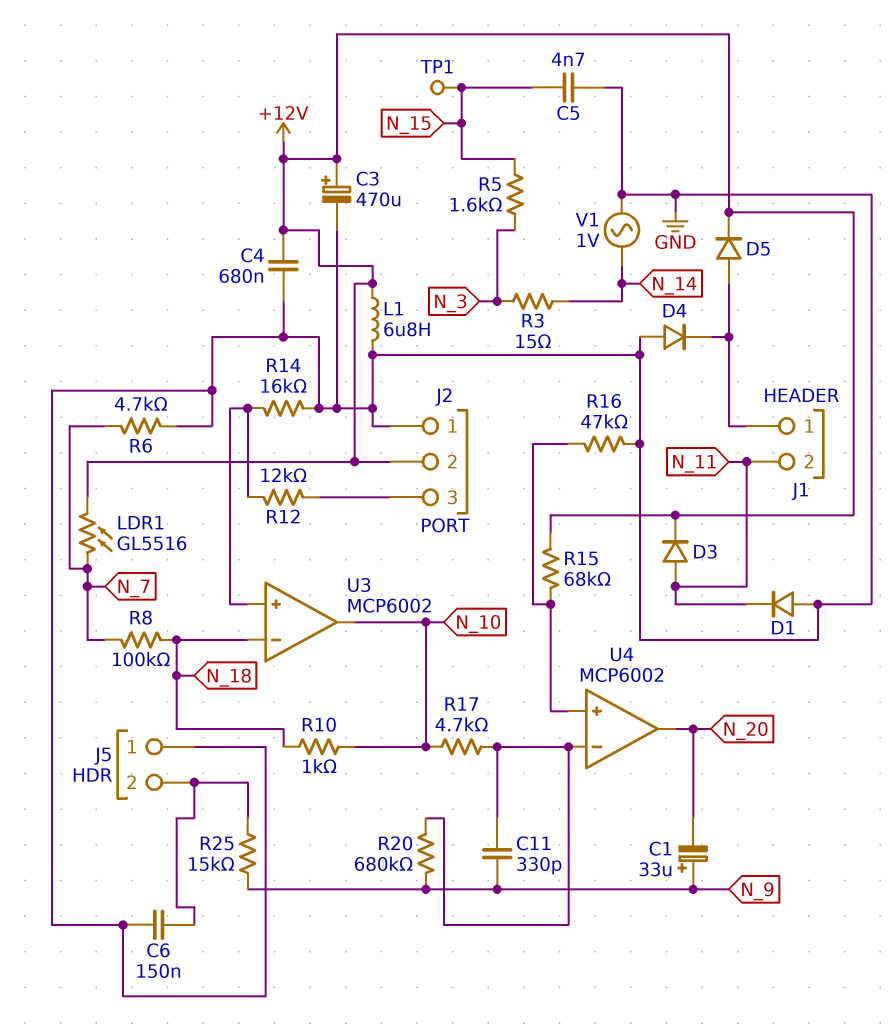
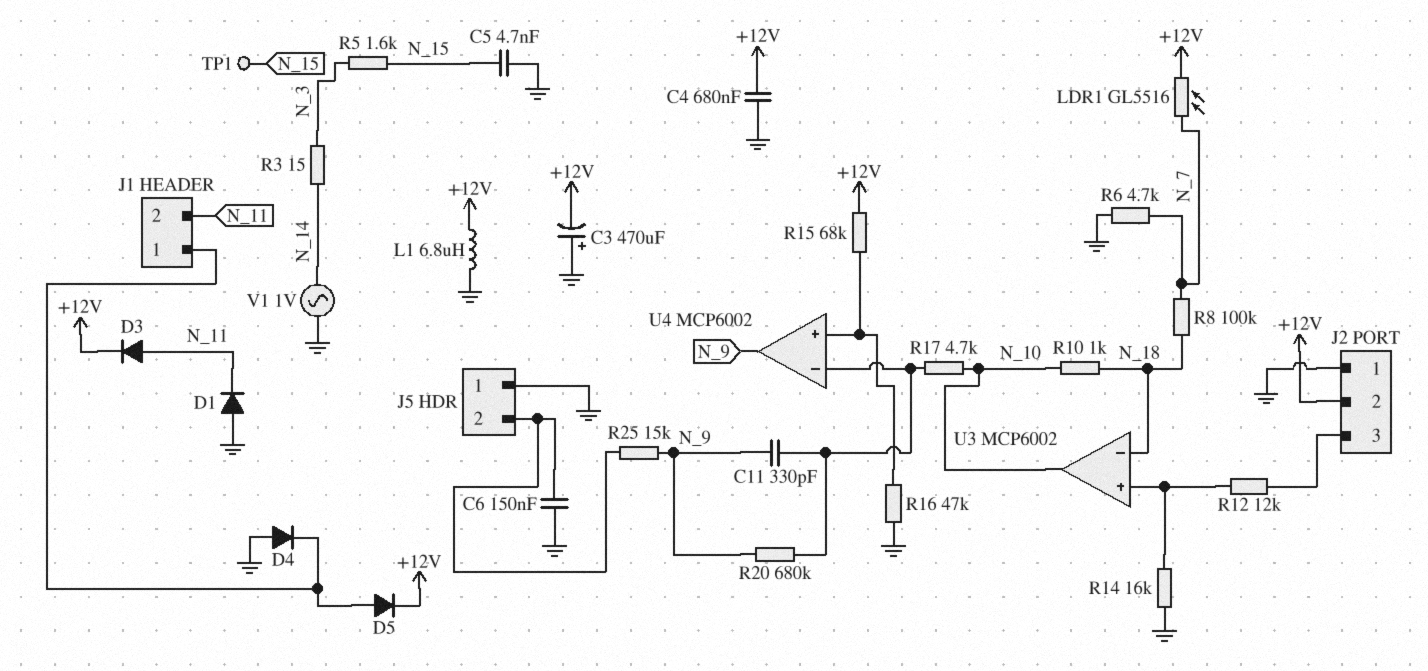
C1: 33uF (plus N_9, minus N_20) -> none
C3: 470uF (plus +12V, minus GND) -> 470uF (plus GND, minus +12V)
U4 pin out: N_20 -> N_9

